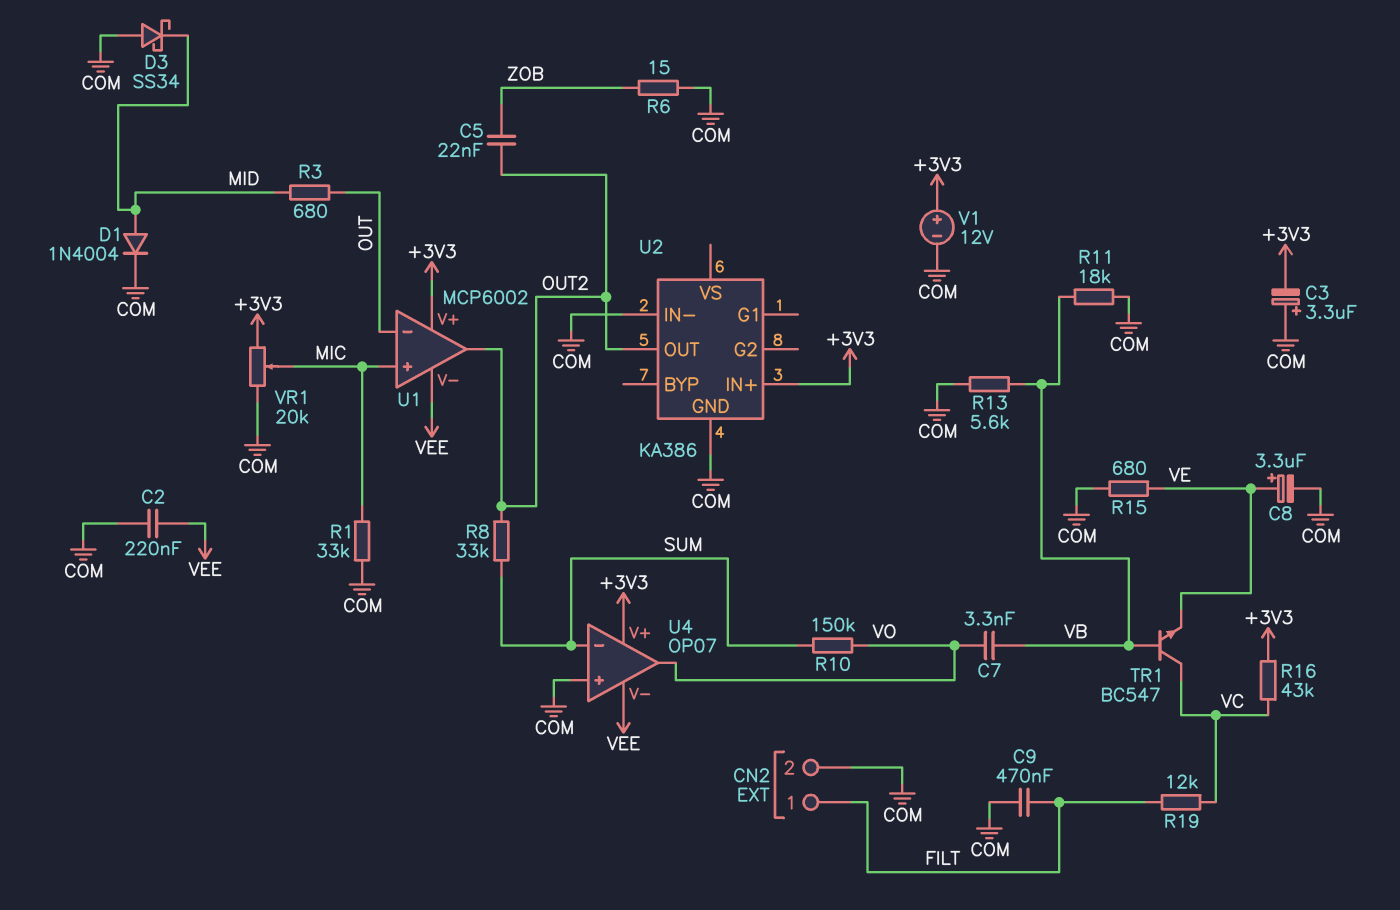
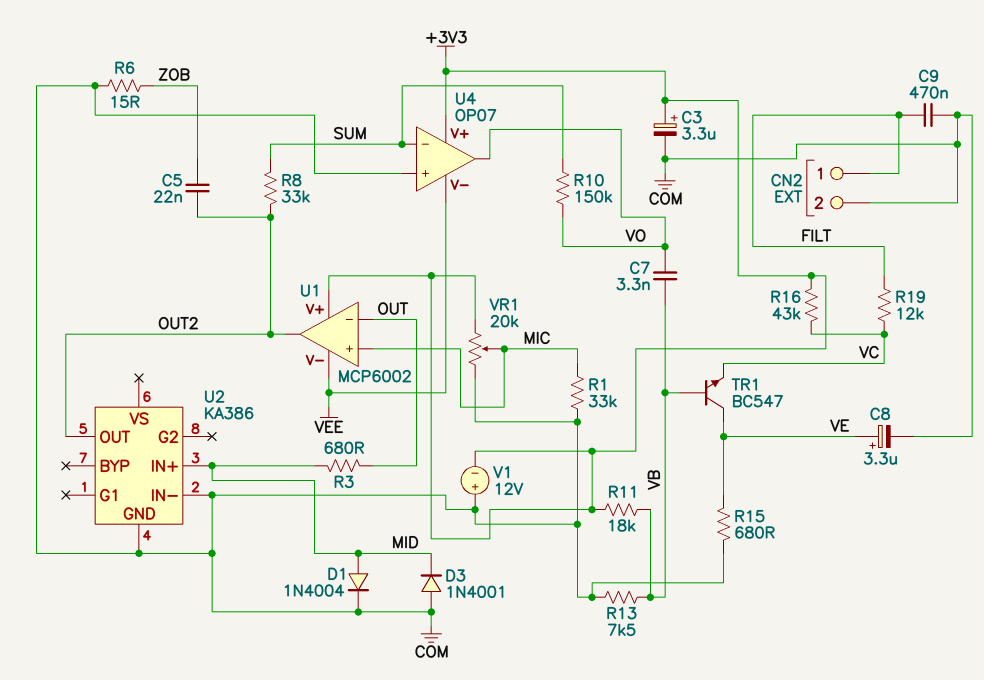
C2: 220nF (COM, VEE) -> none
C3: 3.3uF (plus COM, minus +3V3) -> 3.3uF (plus +3V3, minus COM)
D3: schottky SS34 (A COM, K MID) -> diode 1N4001 (A COM, K MID)
R11: 18k (COM, VB) -> 18k (+3V3, VB)
R13: 5.6k (COM, VB) -> 7.5k (COM, VB)
TR1: NPN BC547 (B VB, C VC, E VE) -> NPN BC547 (B VB, C VE, E VC)
U2 pin IN+: +3V3 -> MID
V1: 12V (plus +3V3, minus COM) -> 12V (plus COM, minus +3V3)

